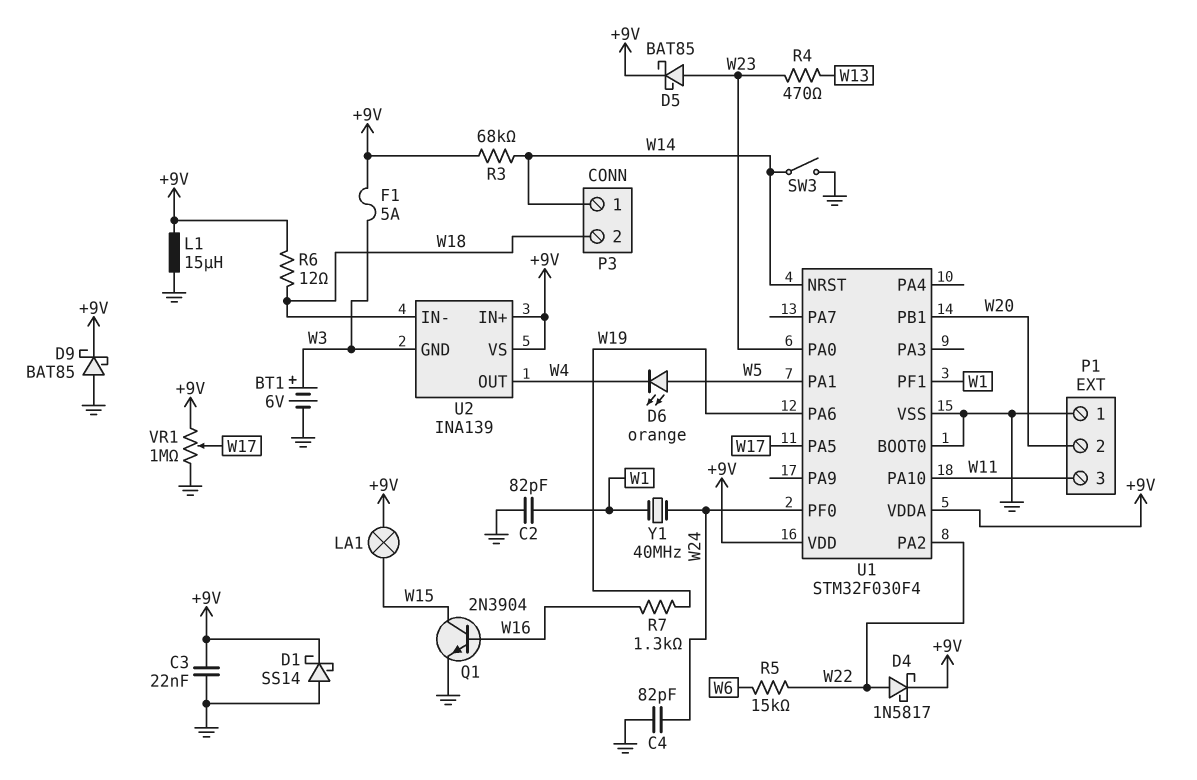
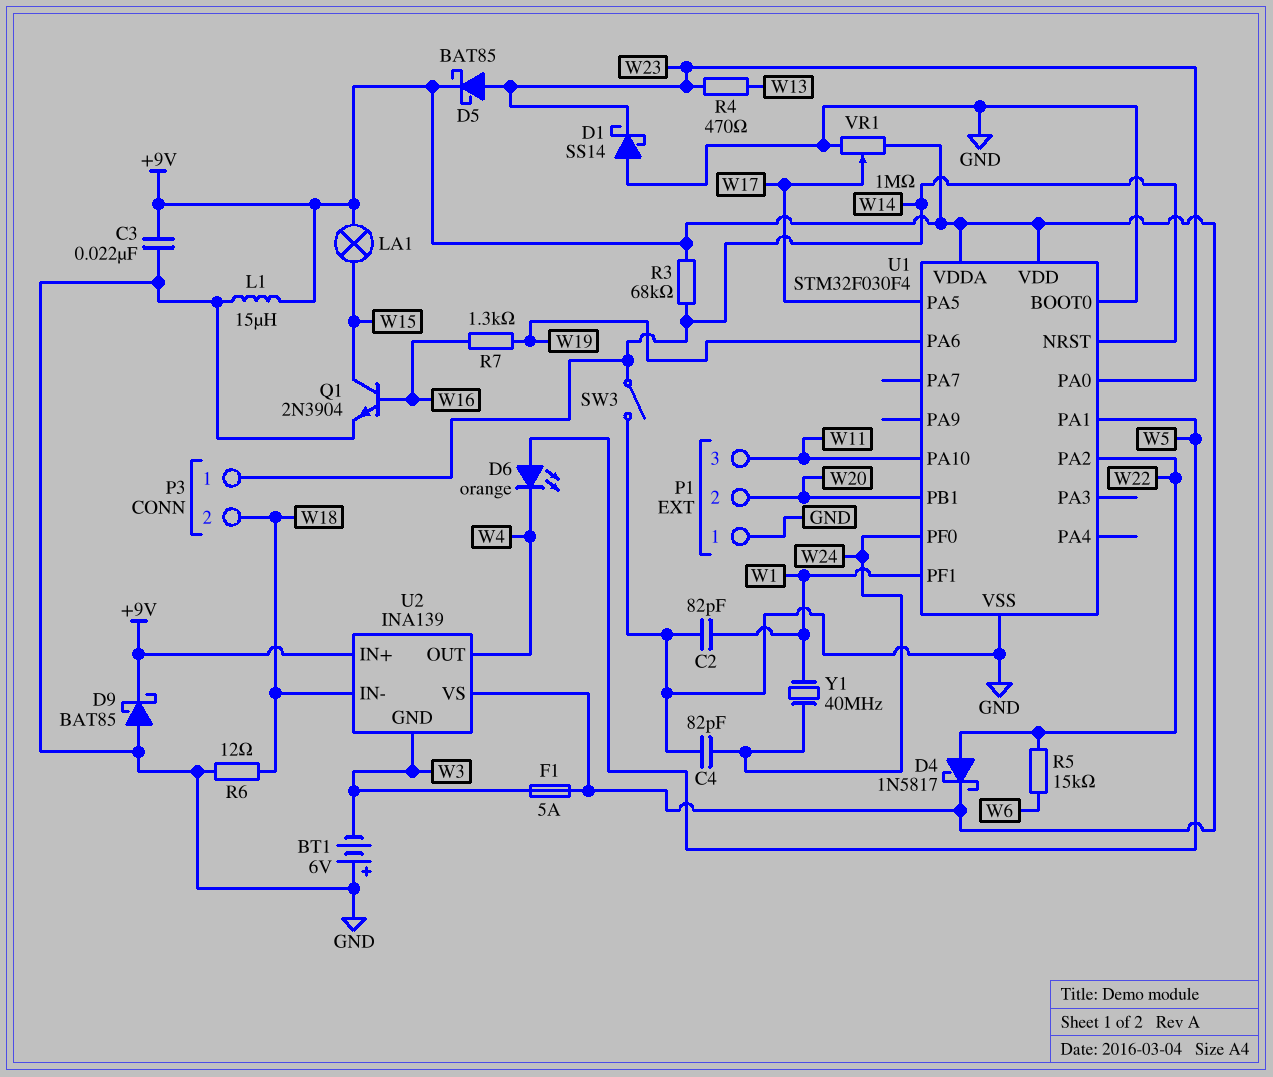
BT1: 6V (plus W3, minus GND) -> 6V (plus GND, minus W3)
D1: schottky SS14 (A GND, K +9V) -> schottky SS14 (A GND, K W23)
R6: 12 (+9V, W18) -> 12 (GND, W18)

